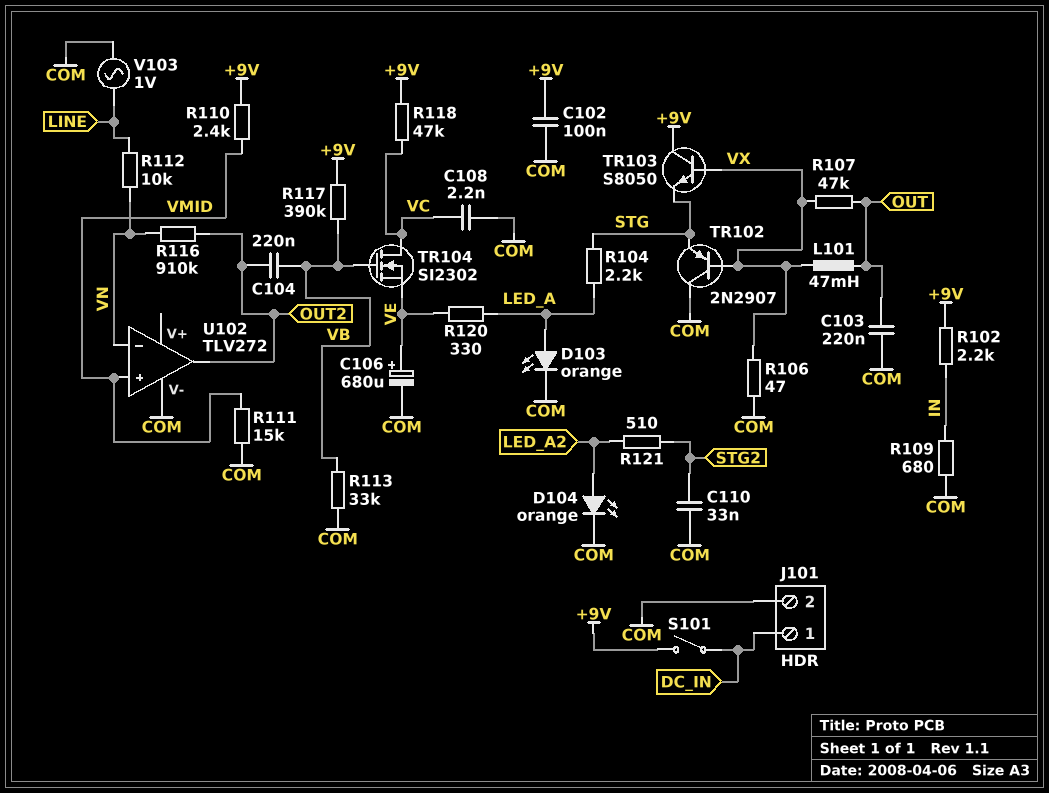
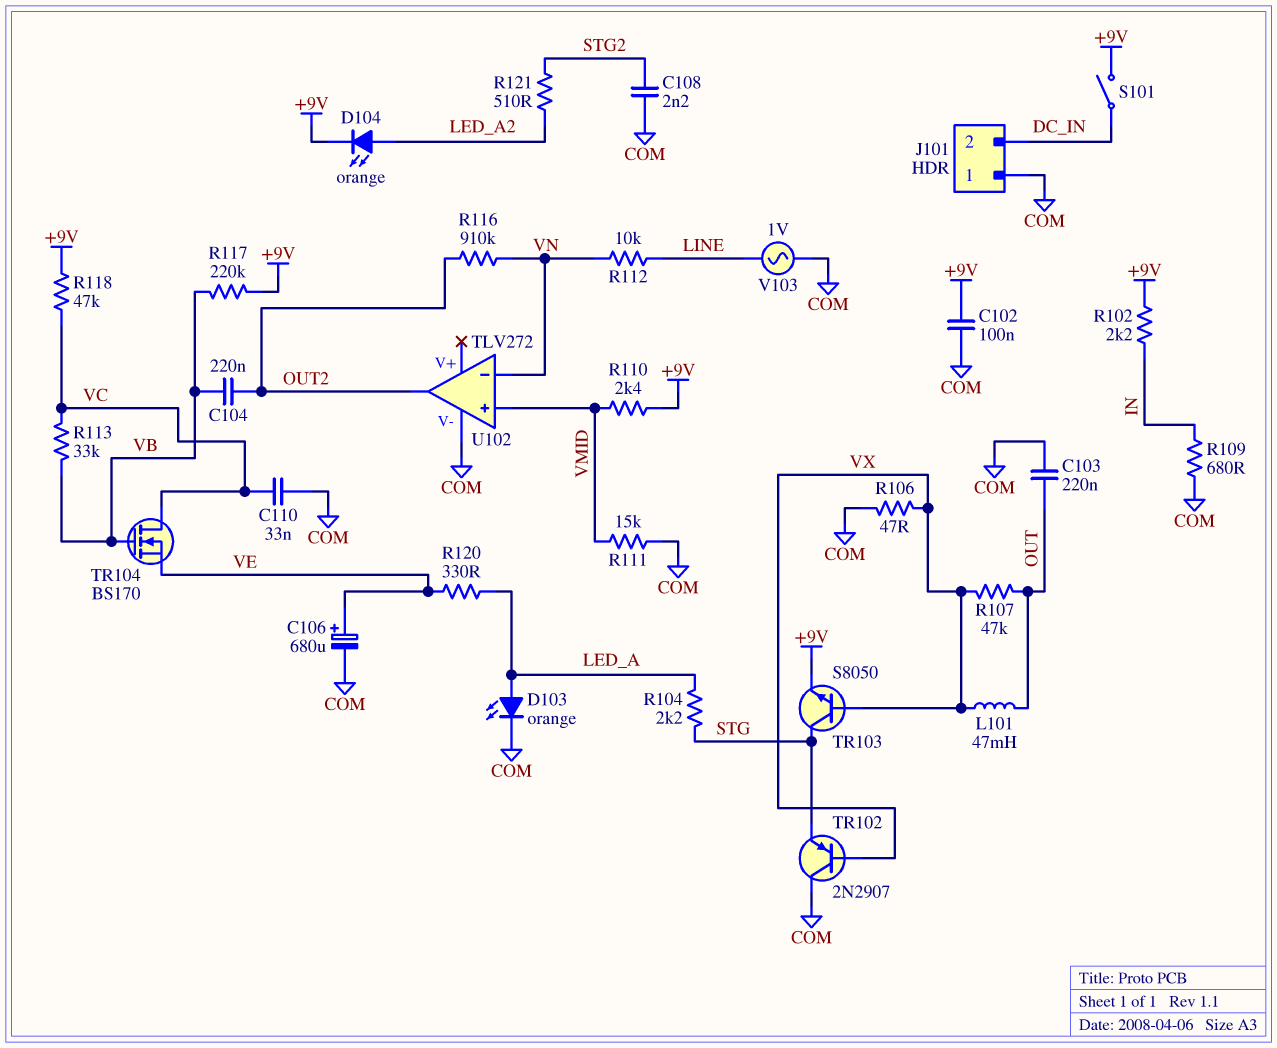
C108: 2.2nF (COM, VC) -> 2.2nF (COM, STG2)
C110: 33nF (COM, STG2) -> 33nF (COM, VC)
D104: LED orange (A LED_A2, K COM) -> LED orange (A LED_A2, K +9V)
J101 pin 1: DC_IN -> COM
J101 pin 2: COM -> DC_IN
R113: 33k (COM, VB) -> 33k (VB, VC)
R117: 390k (+9V, VB) -> 220k (+9V, VB)
TR103: NPN S8050 (B VX, C +9V, E STG) -> NPN S8050 (B VX, C STG, E +9V)
TR104: NMOS SI2302 (G VB, D VC, S VE) -> NMOS BS170 (G VB, D VC, S VE)

